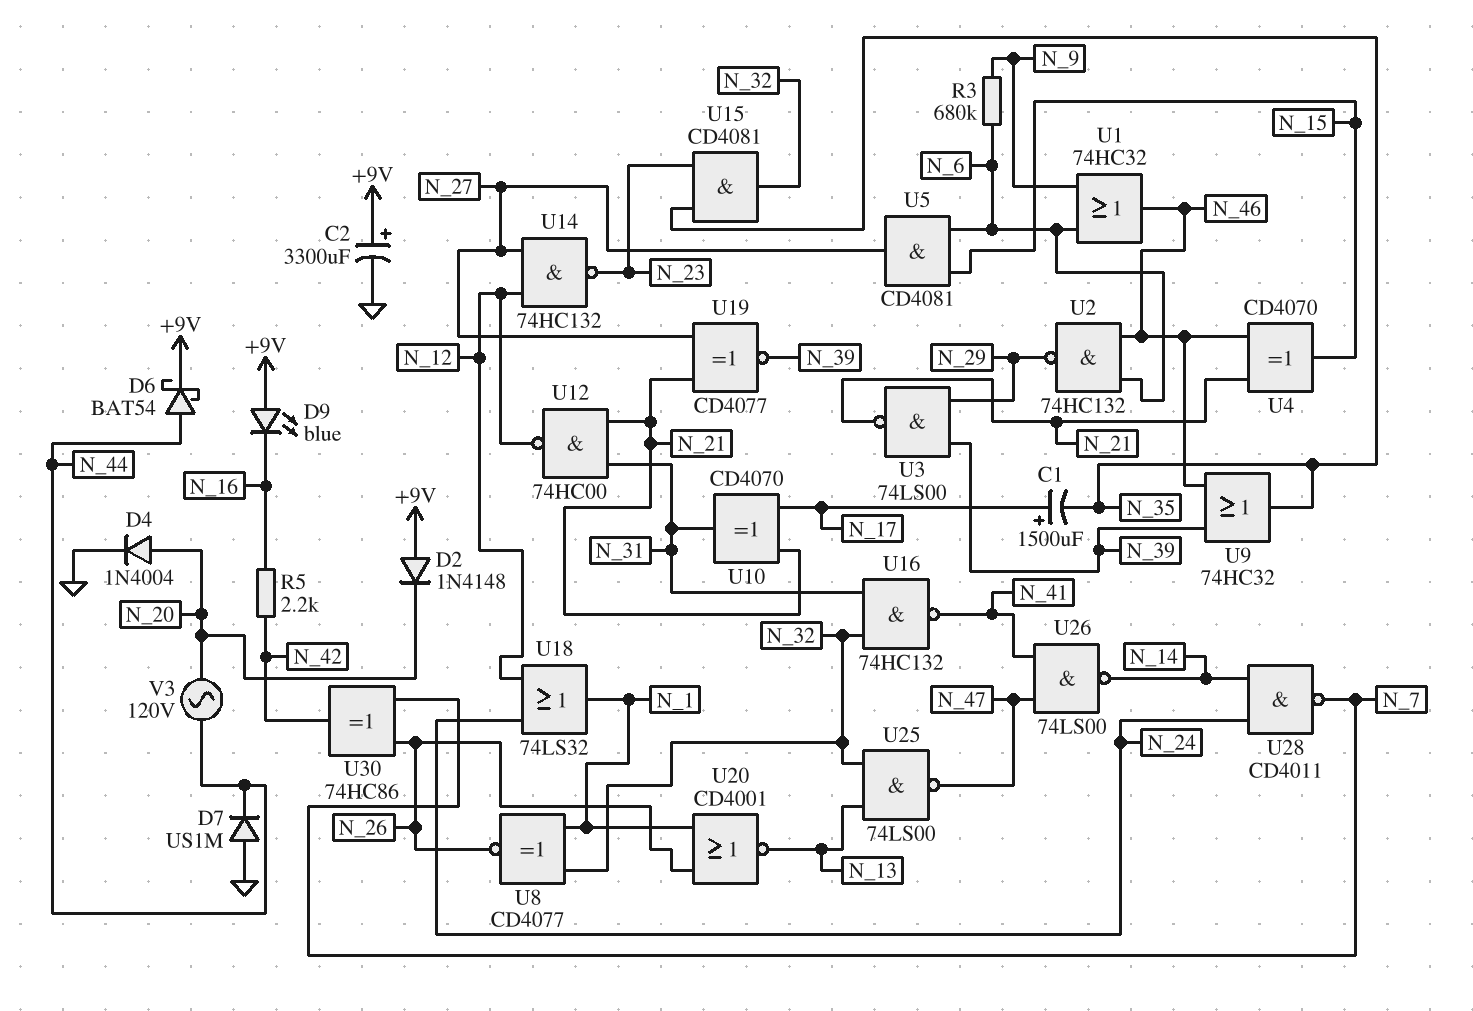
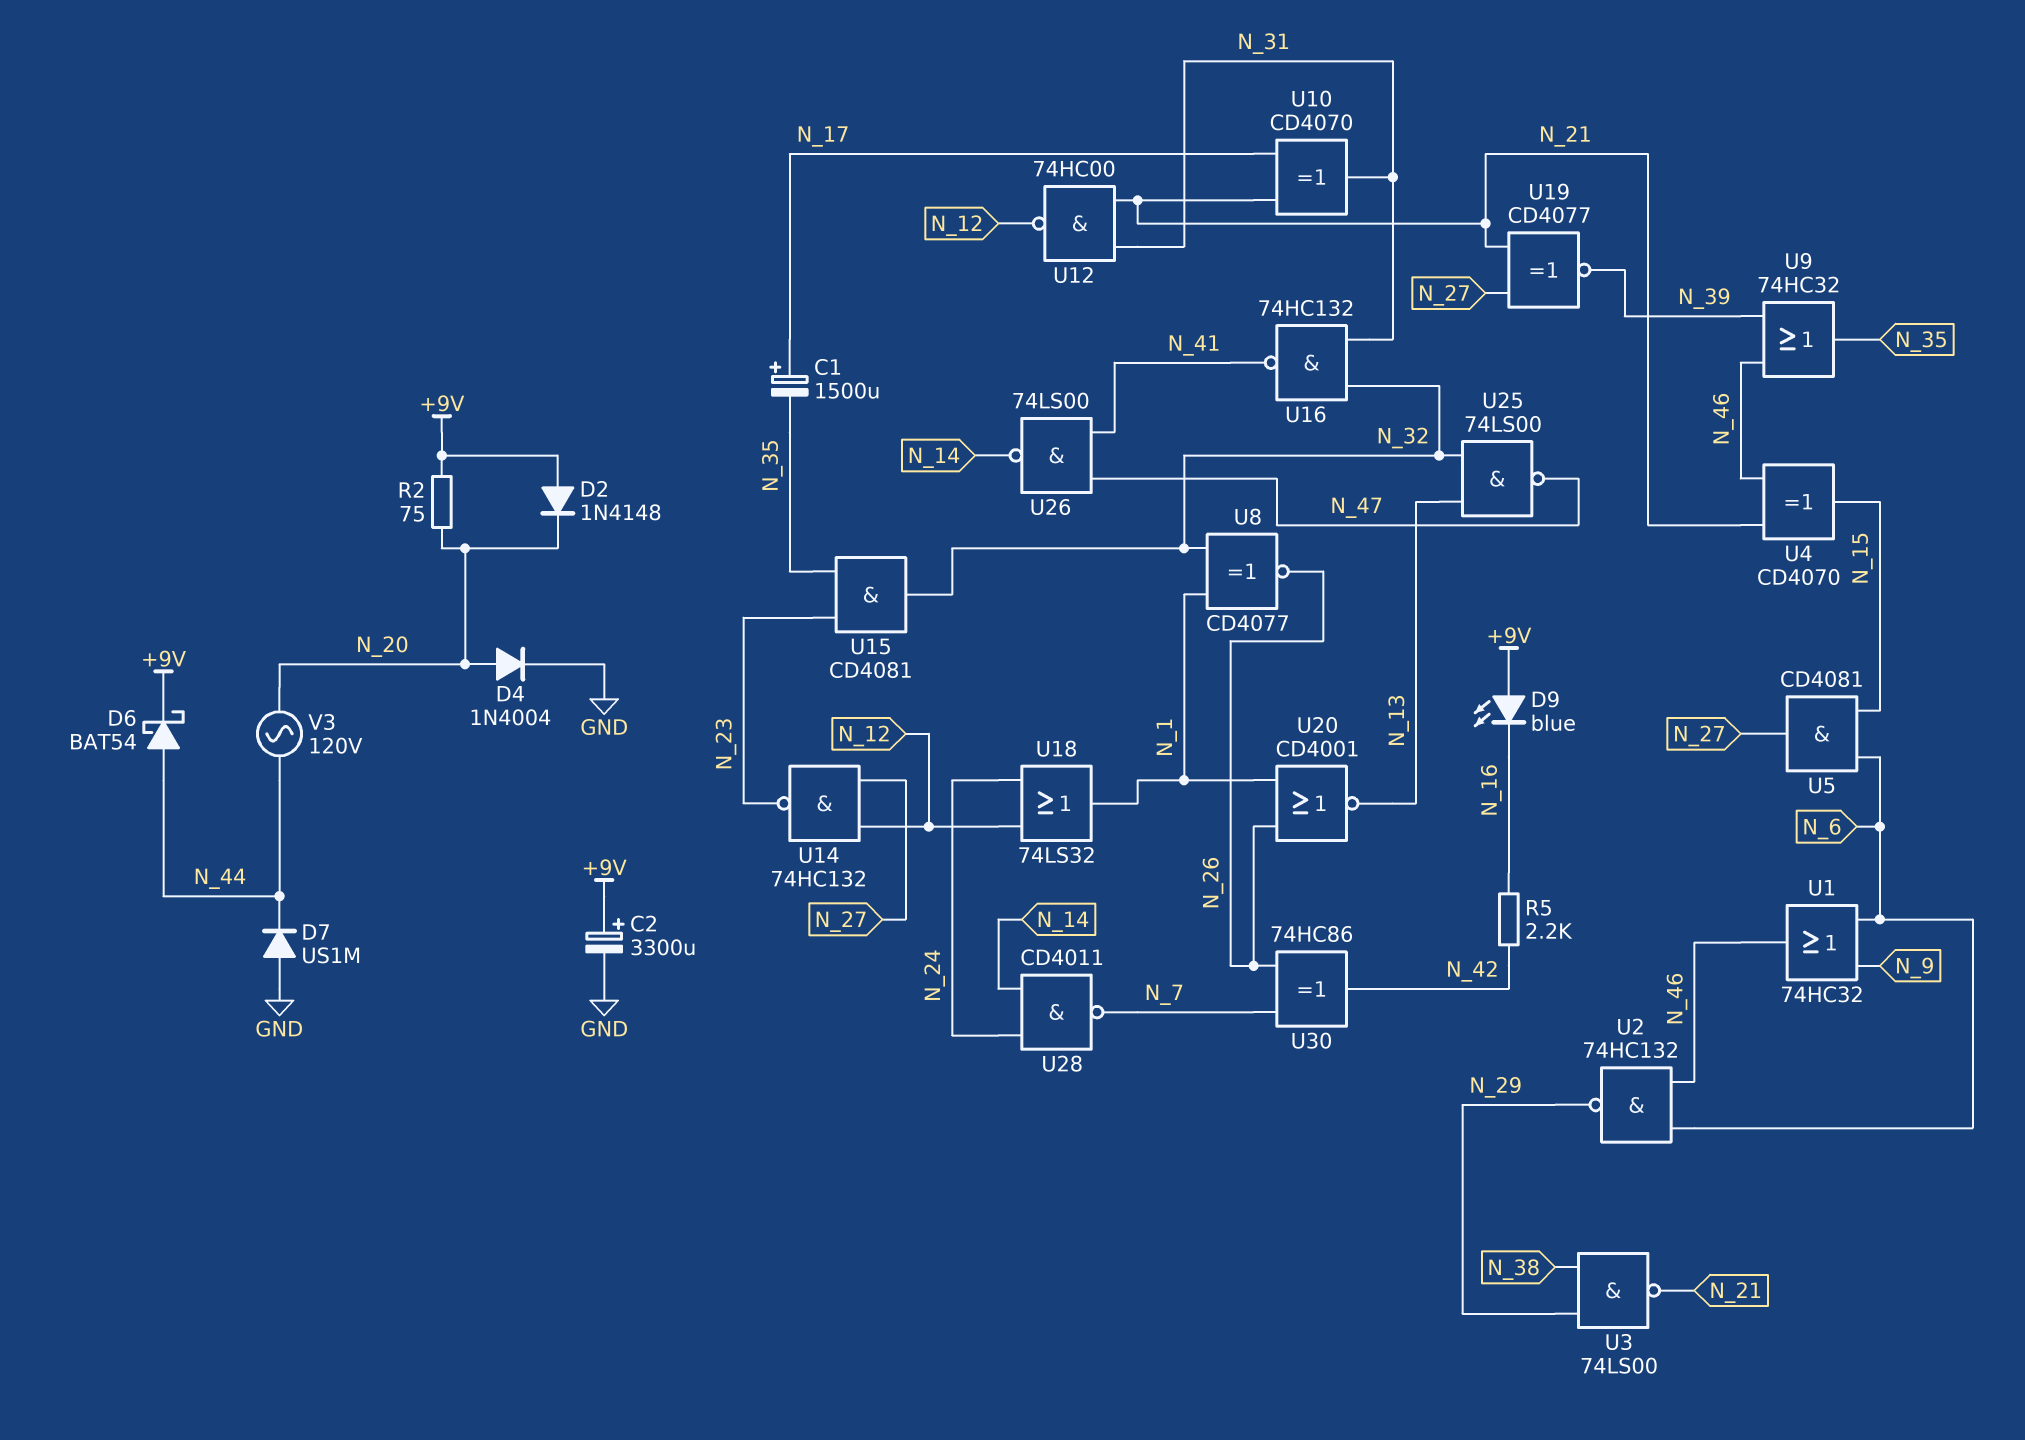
R2: none -> 75 (+9V, N_20)
R3: 680k (N_6, N_9) -> none
U3: NAND 74LS00 (in N_29, in N_39, out N_21) -> NAND 74LS00 (in N_29, in N_38, out N_21)

